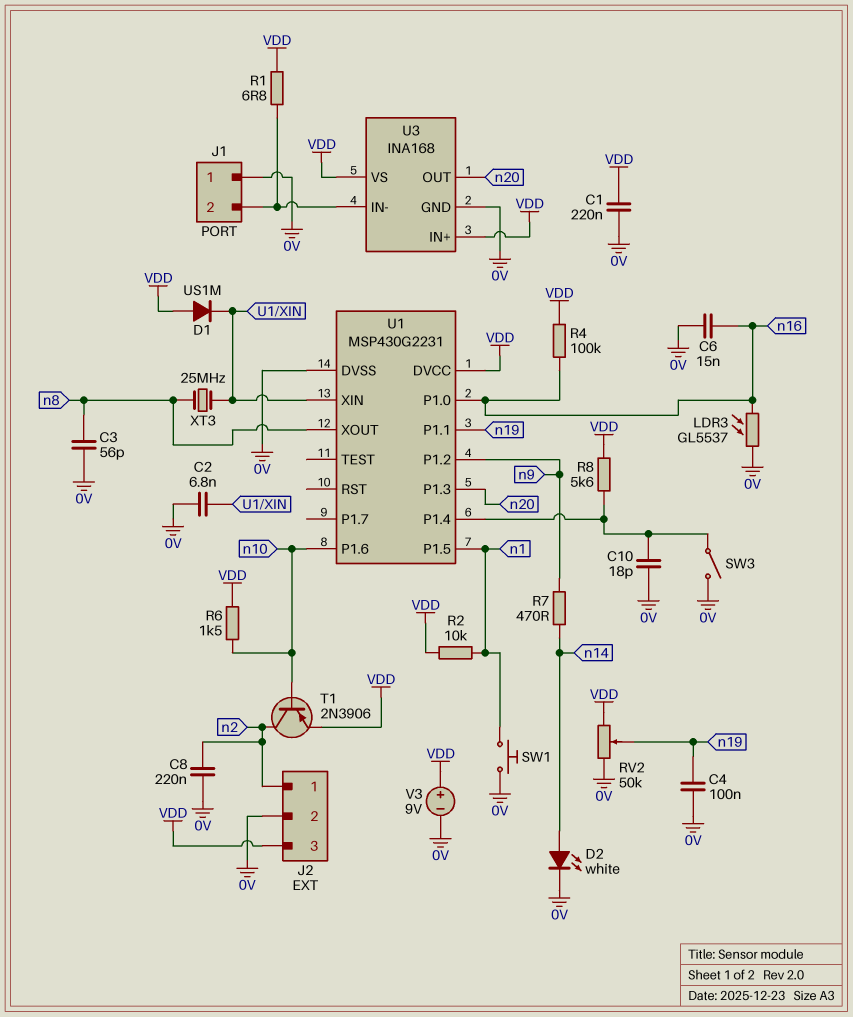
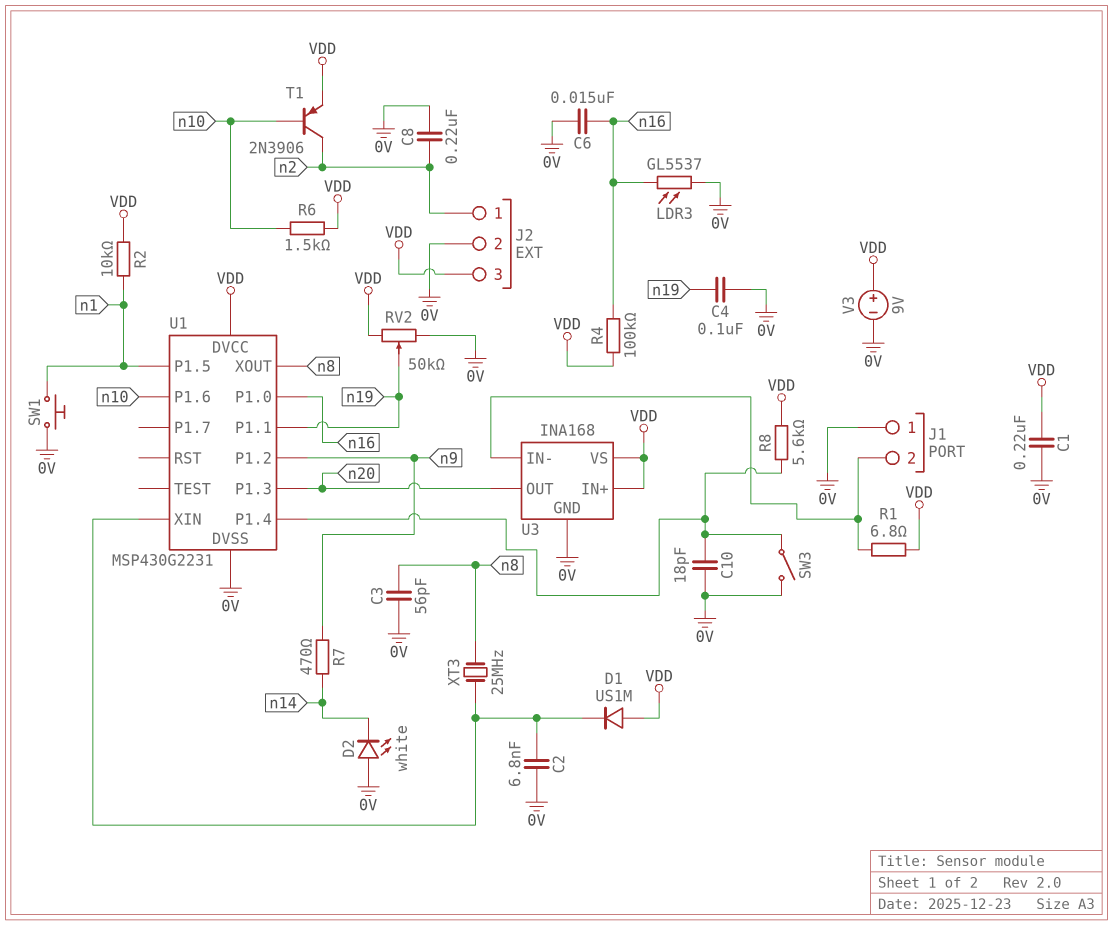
D2: LED white (A n14, K 0V) -> LED white (A 0V, K n14)

